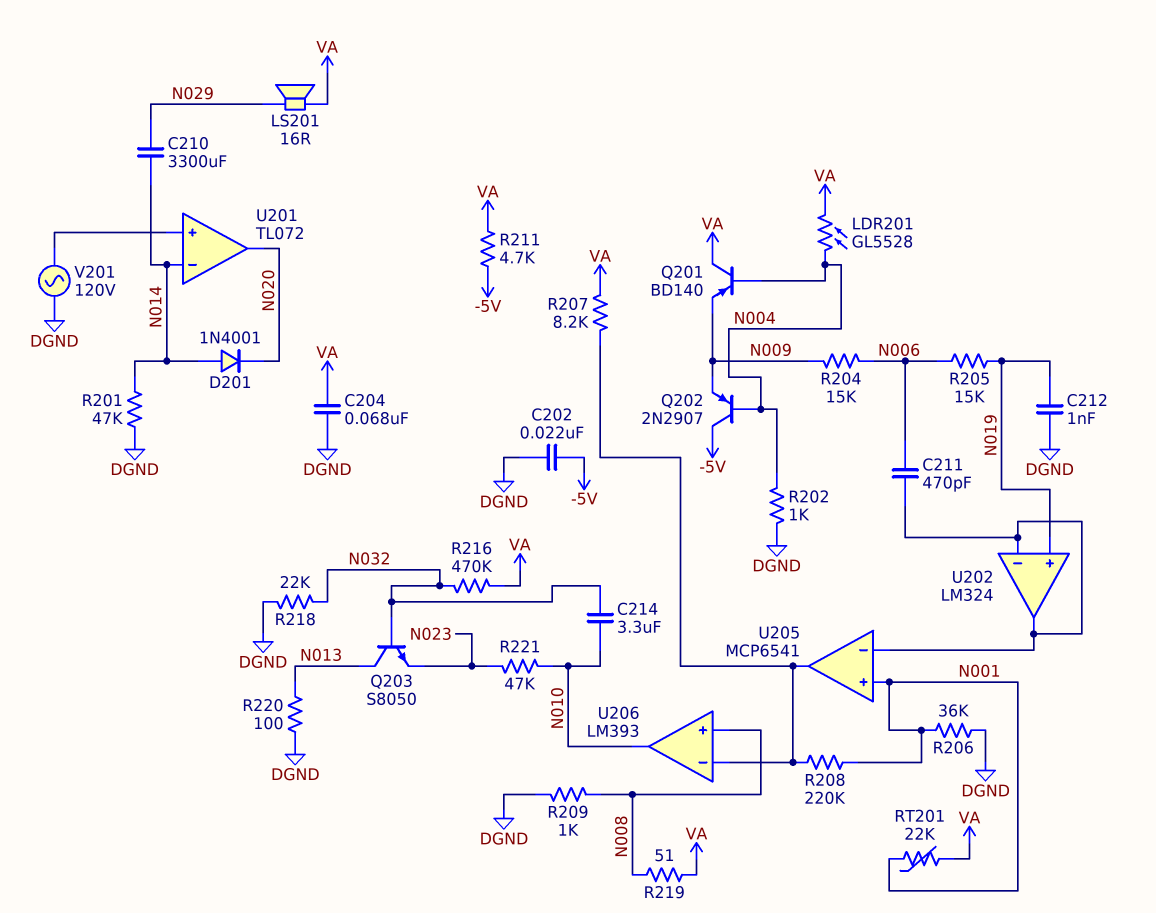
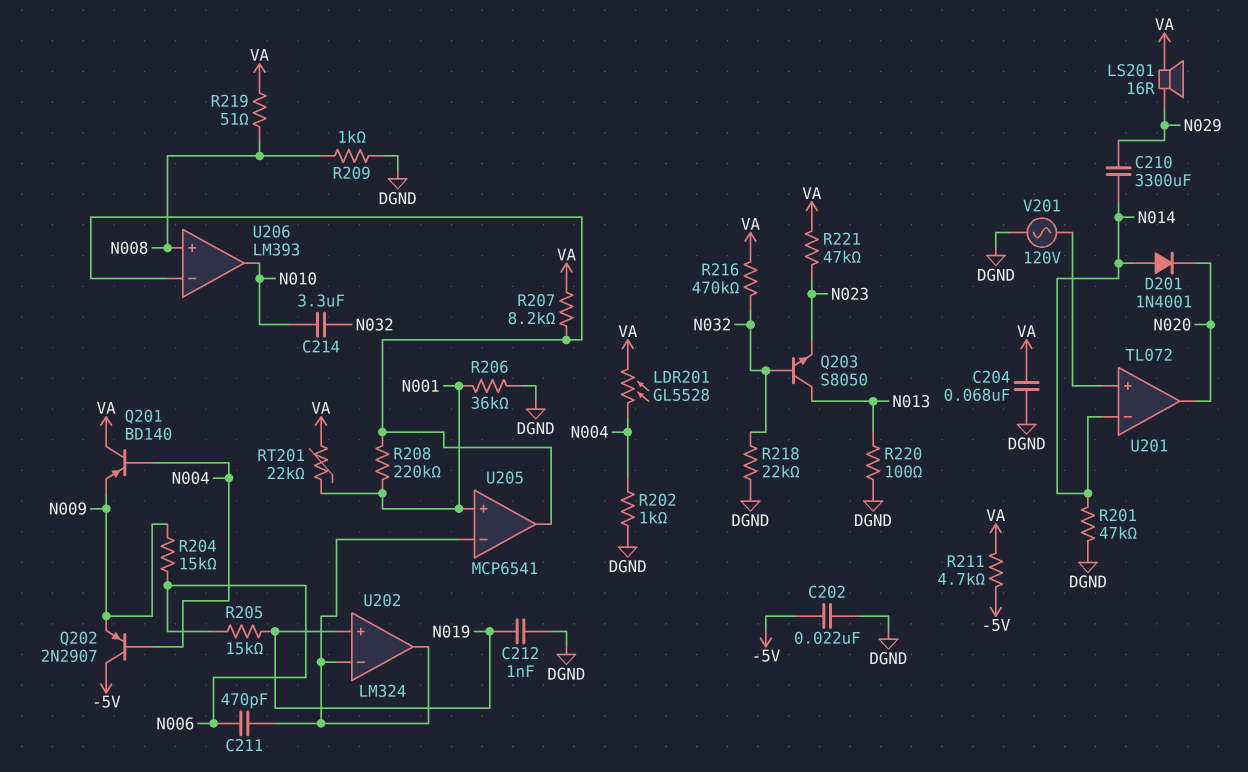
R221: 47k (N010, N023) -> 47k (N023, VA)

